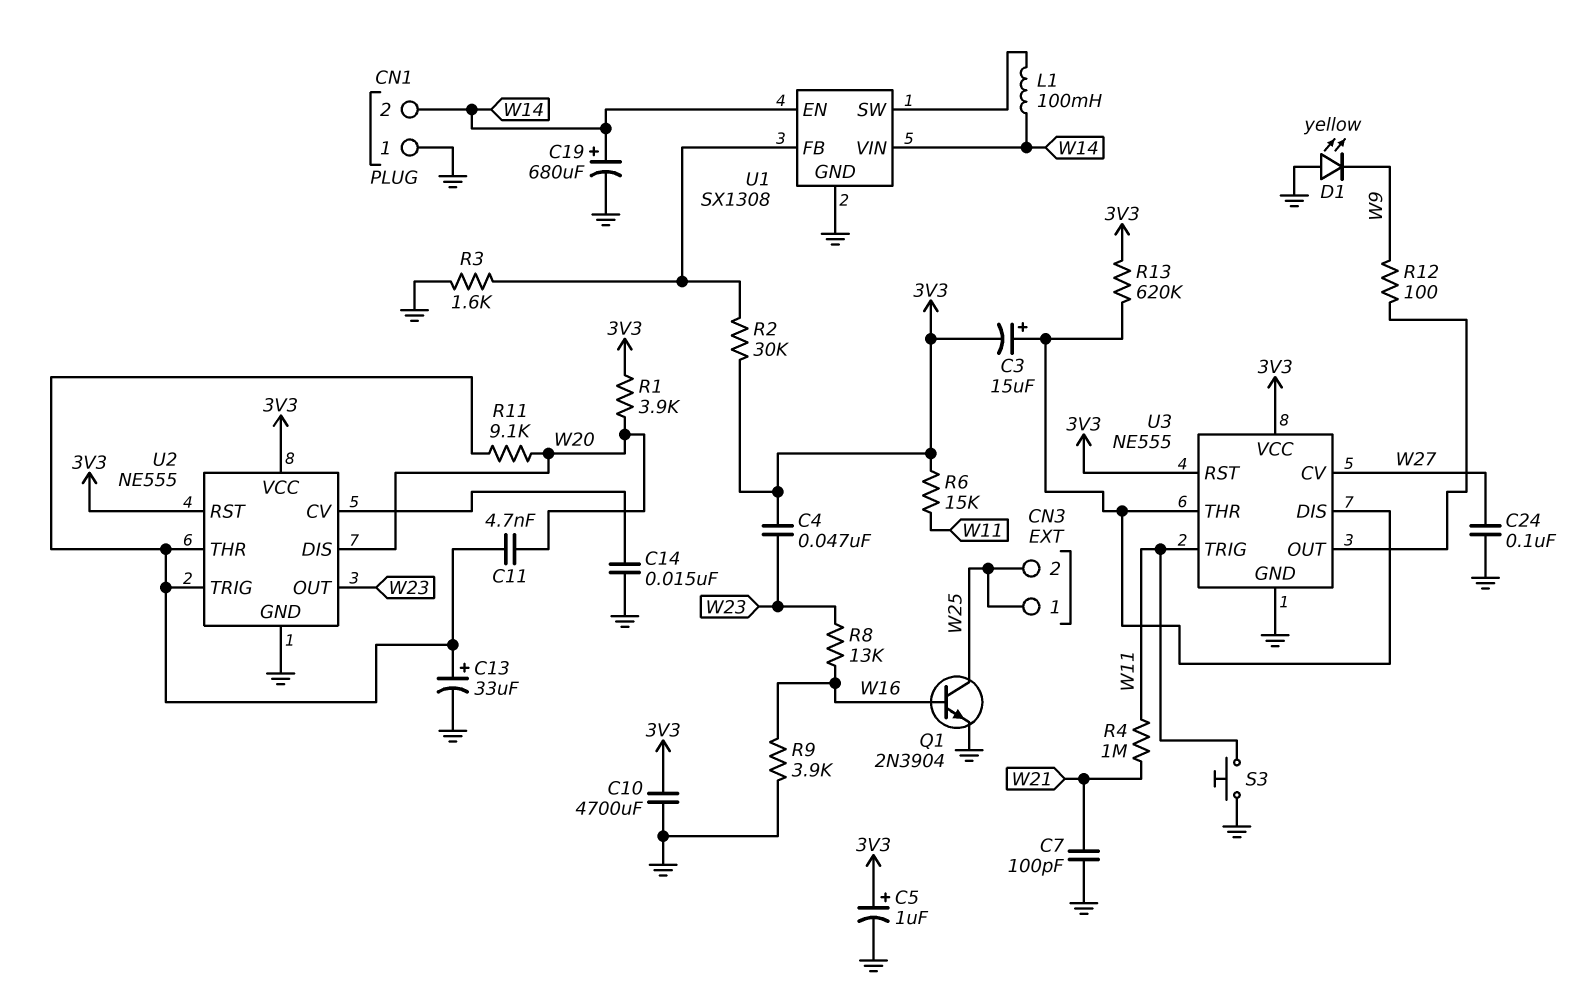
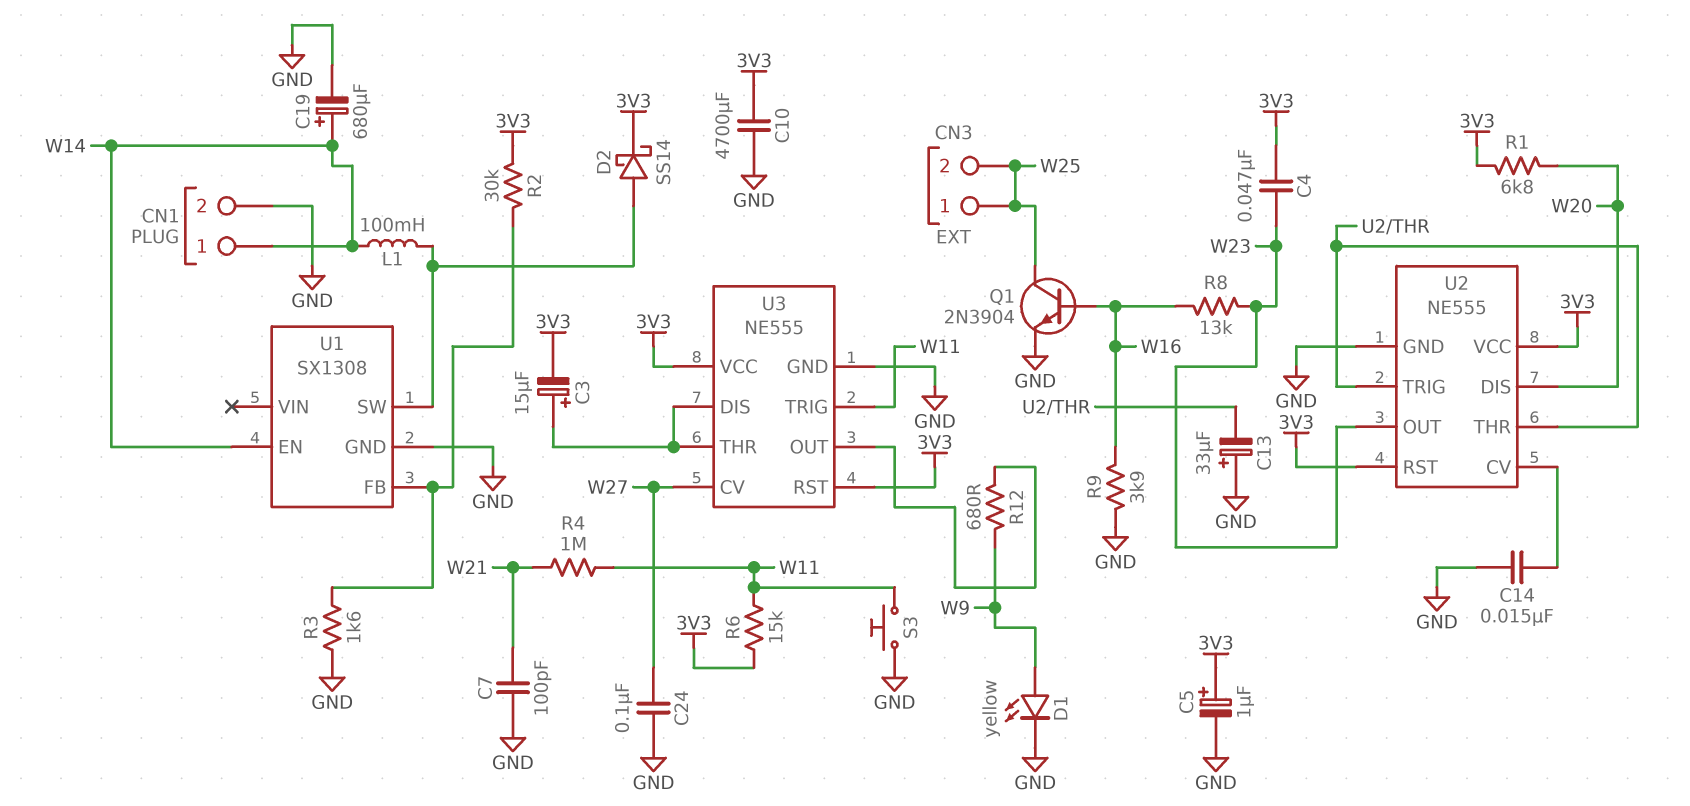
C11: 4.7nF (U2/THR, W20) -> none
C13: 33uF (plus U2/THR, minus GND) -> 33uF (plus GND, minus U2/THR)
CN1 pin 1: GND -> W14
CN1 pin 2: W14 -> GND
D1: LED yellow (A GND, K W9) -> LED yellow (A W9, K GND)
D2: none -> schottky SS14 (A U1/SW, K 3V3)
R1: 3.9k (3V3, W20) -> 6.8k (3V3, W20)
R11: 9.1k (U2/THR, W20) -> none
R12: 100 (U3/OUT, W9) -> 680 (U3/OUT, W9)
R13: 620k (3V3, U3/DIS) -> none
U1 pin VIN: W14 -> none

